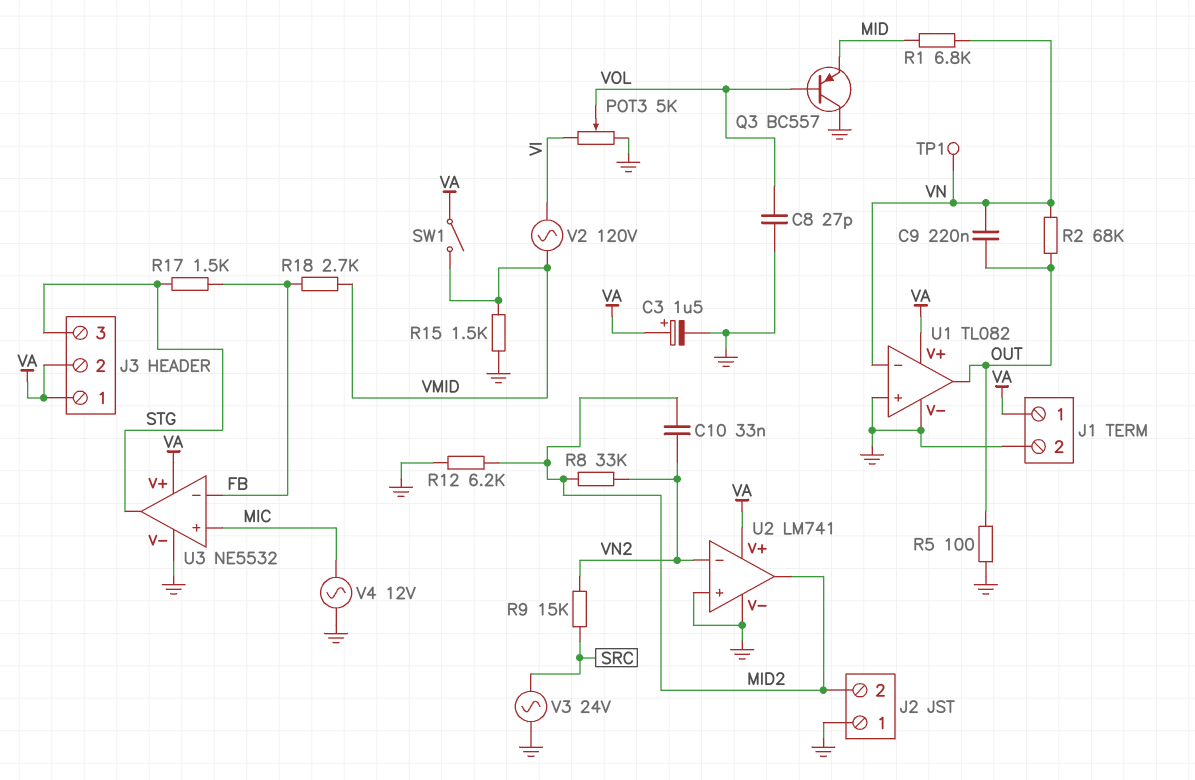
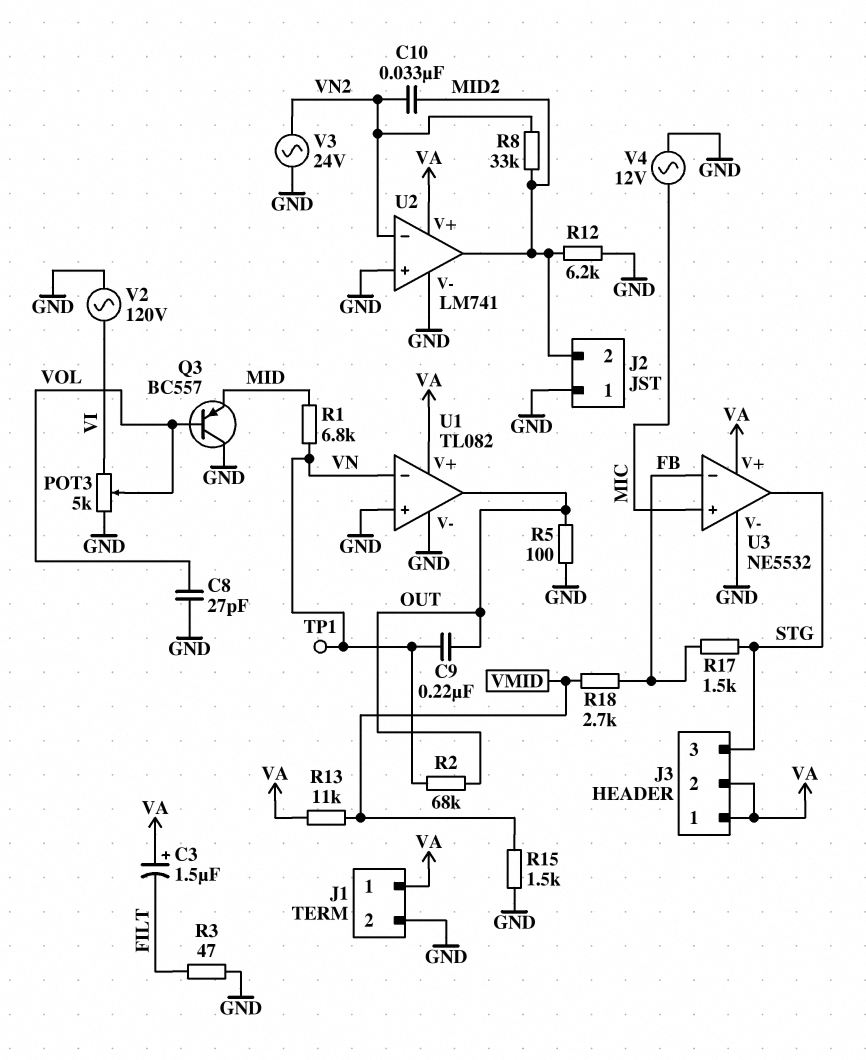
C3: 1.5uF (plus VA, minus GND) -> 1.5uF (plus VA, minus FILT)
R3: none -> 47 (FILT, GND)
R9: 15k (SRC, VN2) -> none
R13: none -> 11k (VA, VMID)
SW1: switch (VA, VMID) -> none
V2: AC 120V (VI, VMID) -> AC 120V (GND, VI)
V3: AC 24V (GND, SRC) -> AC 24V (GND, VN2)

